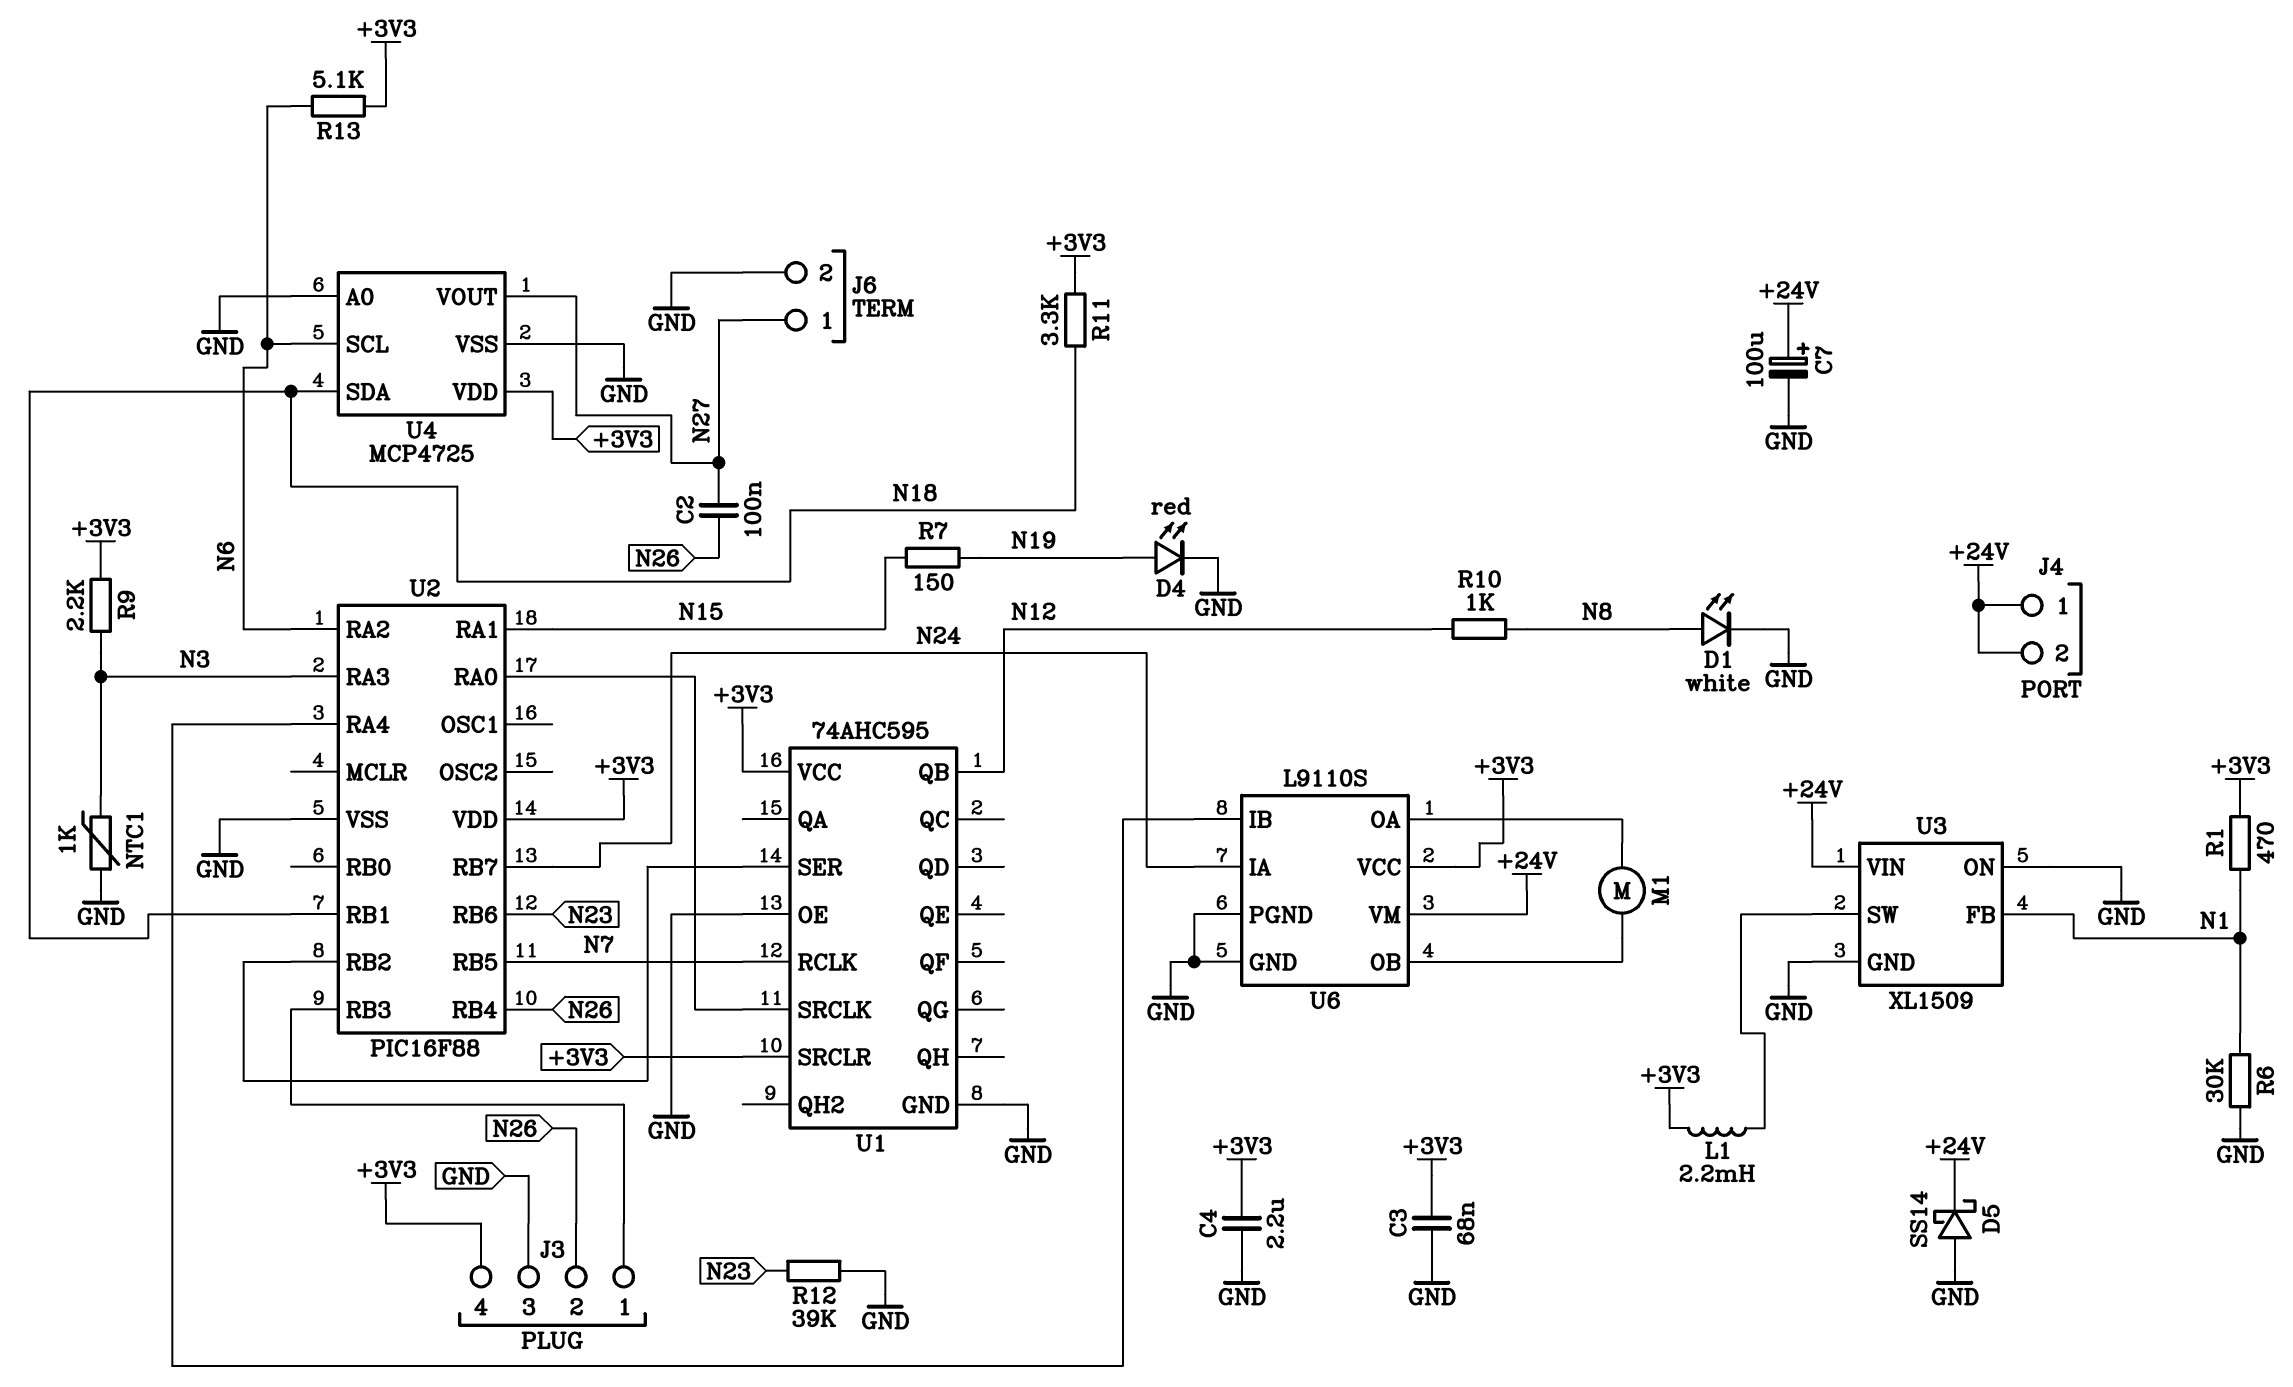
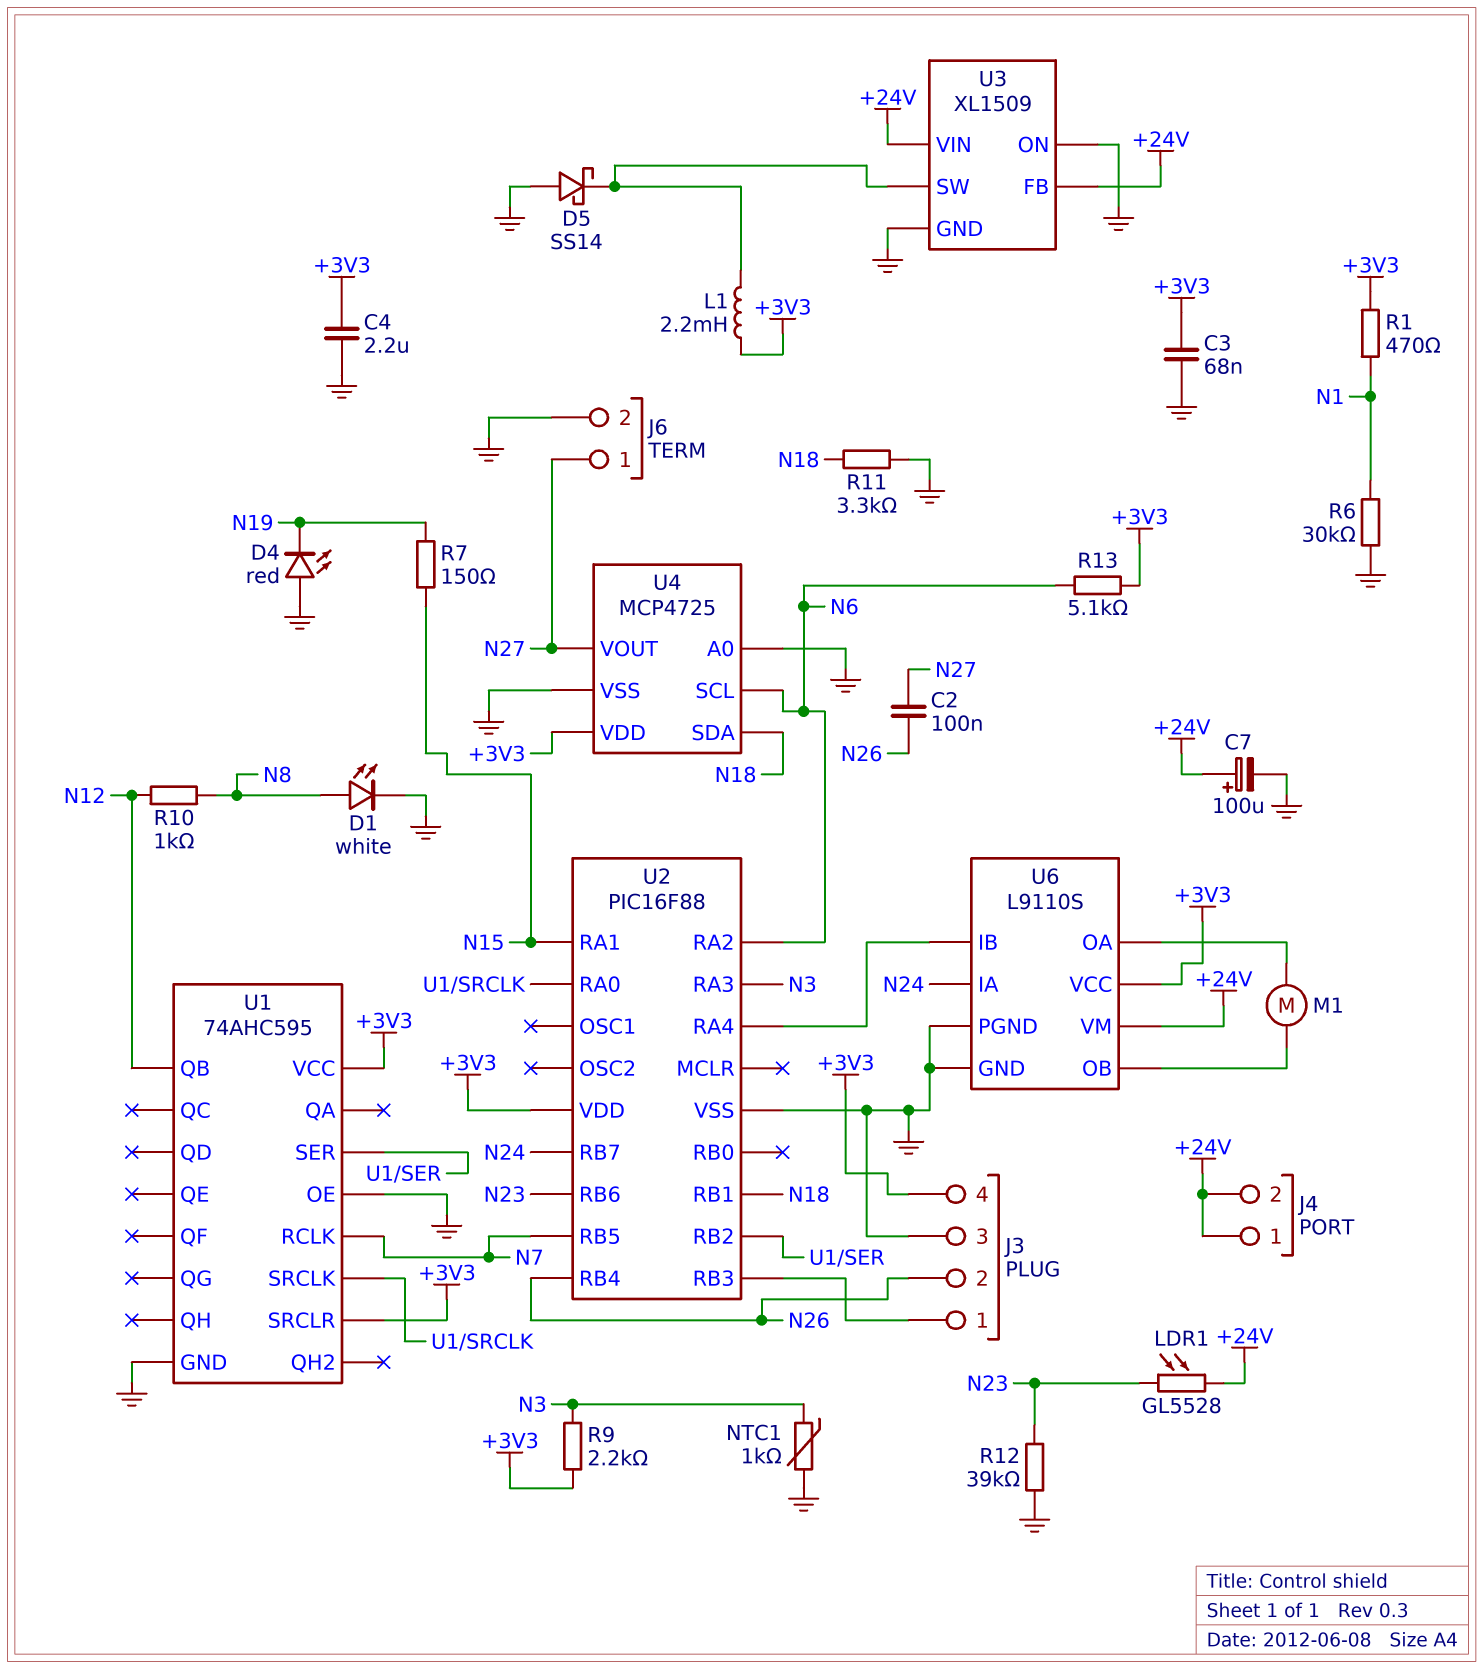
D4: LED red (A N19, K GND) -> LED red (A GND, K N19)
D5: schottky SS14 (A GND, K +24V) -> schottky SS14 (A GND, K U3/SW)
LDR1: none -> GL5528 (+24V, N23)
R11: 3.3k (+3V3, N18) -> 3.3k (GND, N18)
U3 pin FB: N1 -> +24V

